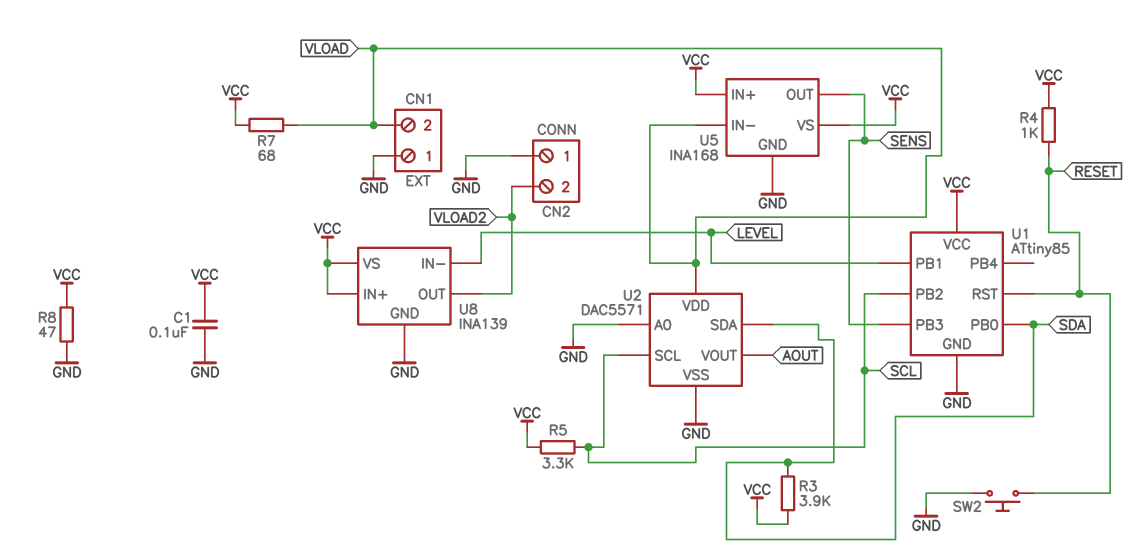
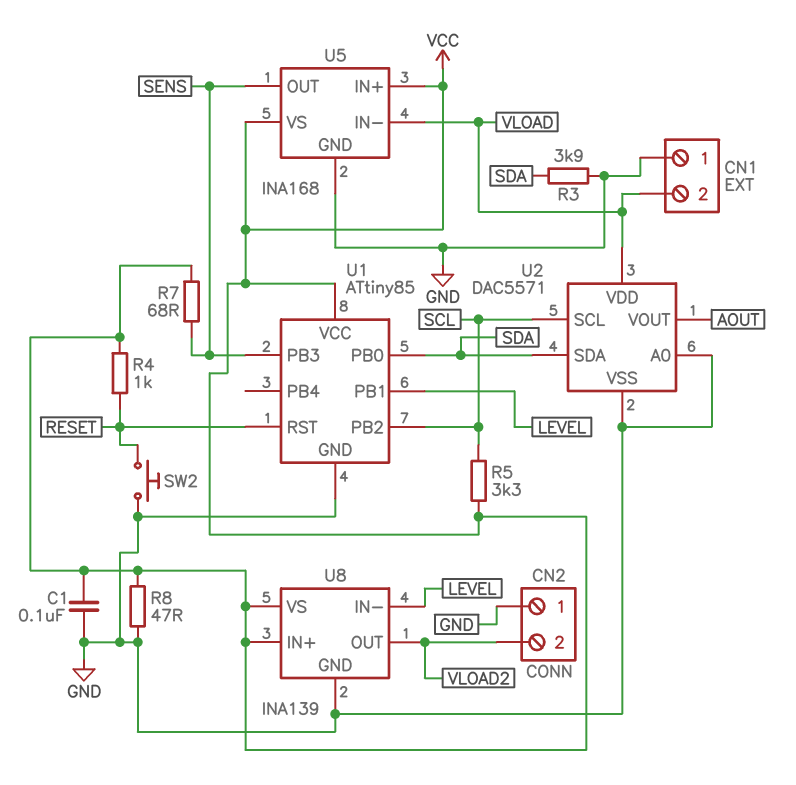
R3: 3.9k (SDA, VCC) -> 3.9k (GND, SDA)
R7: 68 (VCC, VLOAD) -> 68 (SENS, VCC)

